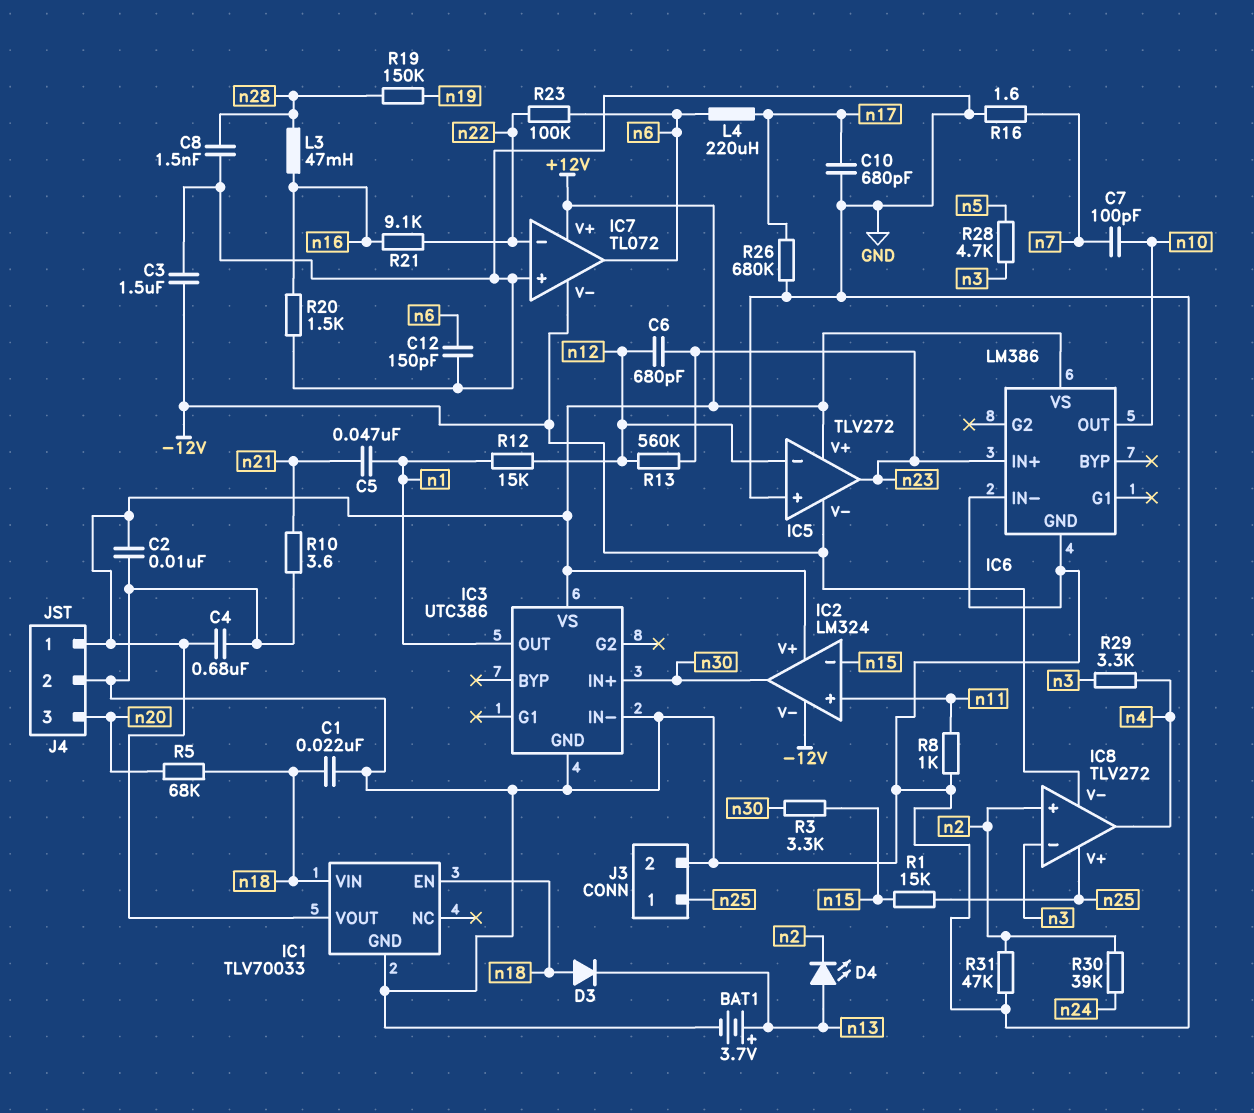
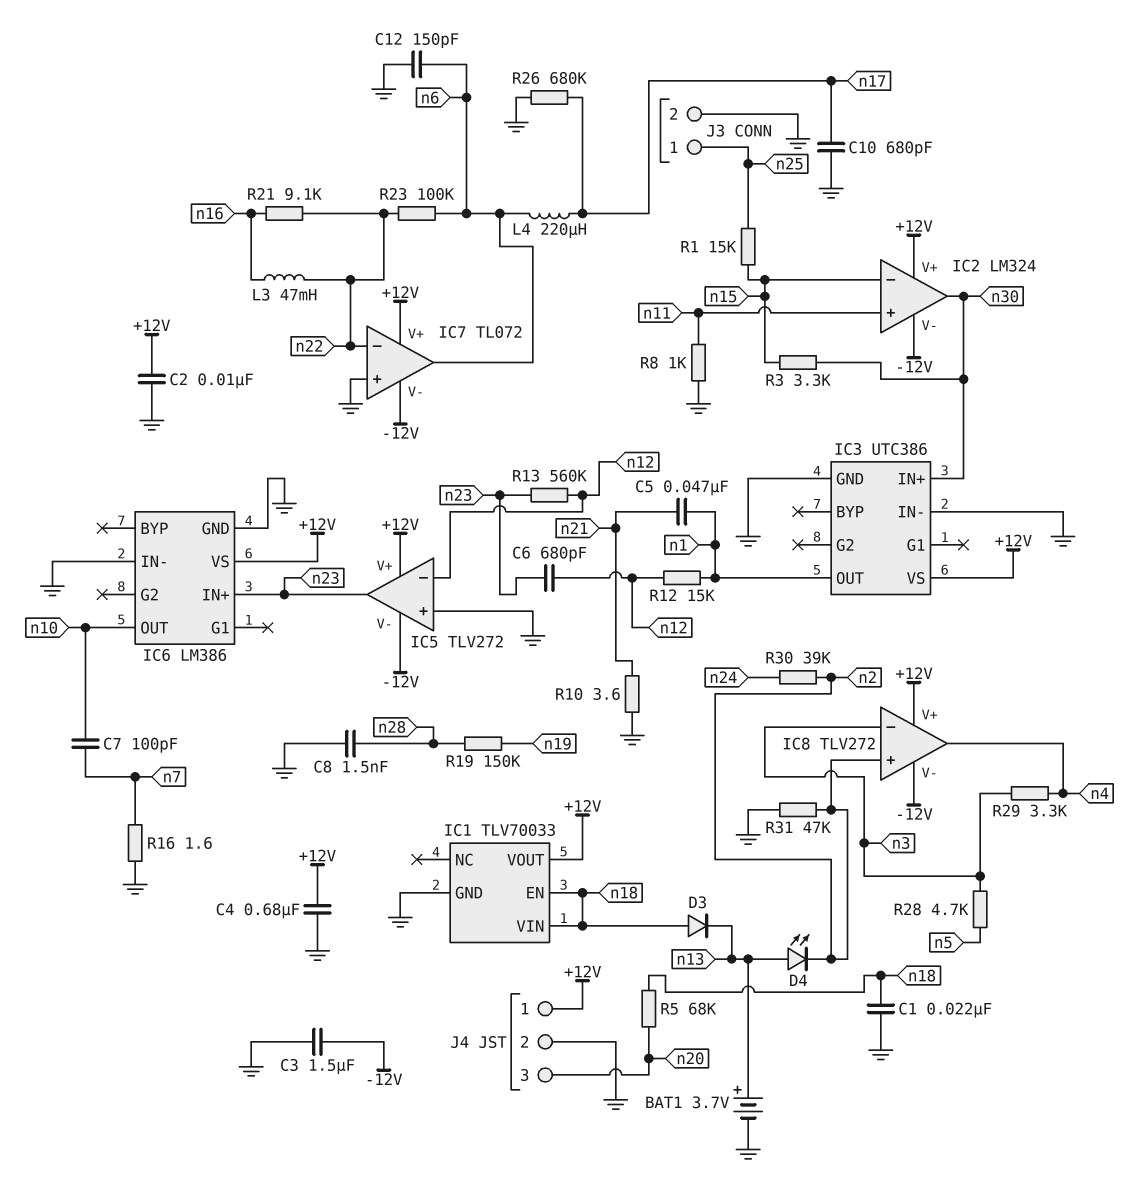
IC8 pin V+: n25 -> +12V
L3: 47mH (n16, n28) -> 47mH (n16, n22)
R20: 1.5k (GND, n16) -> none

